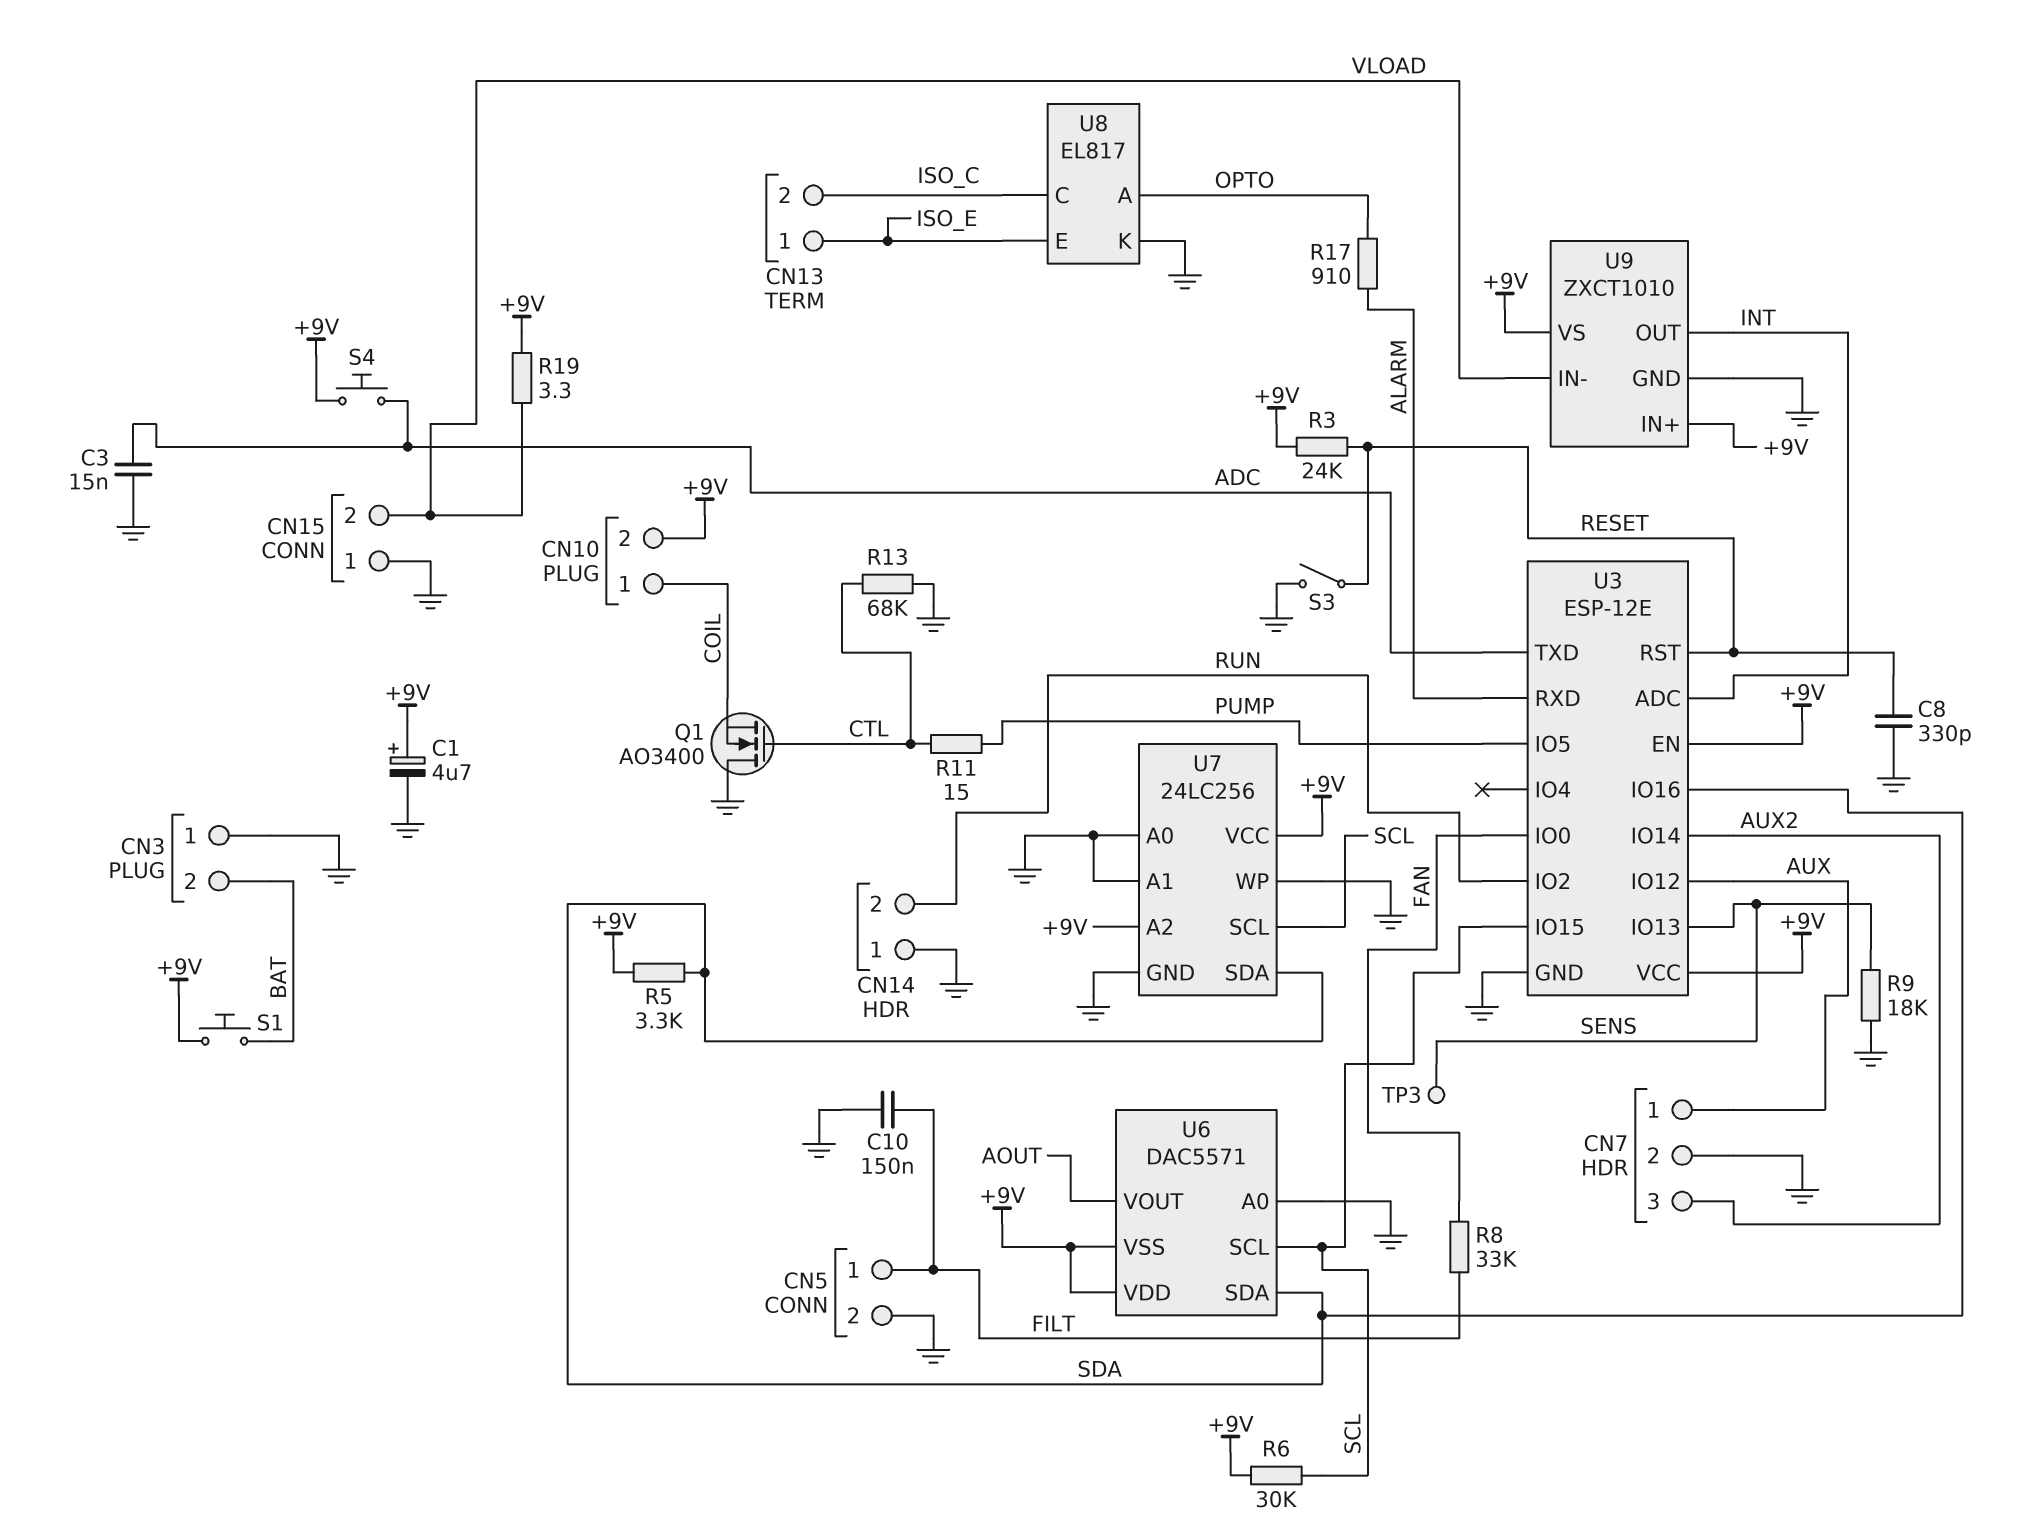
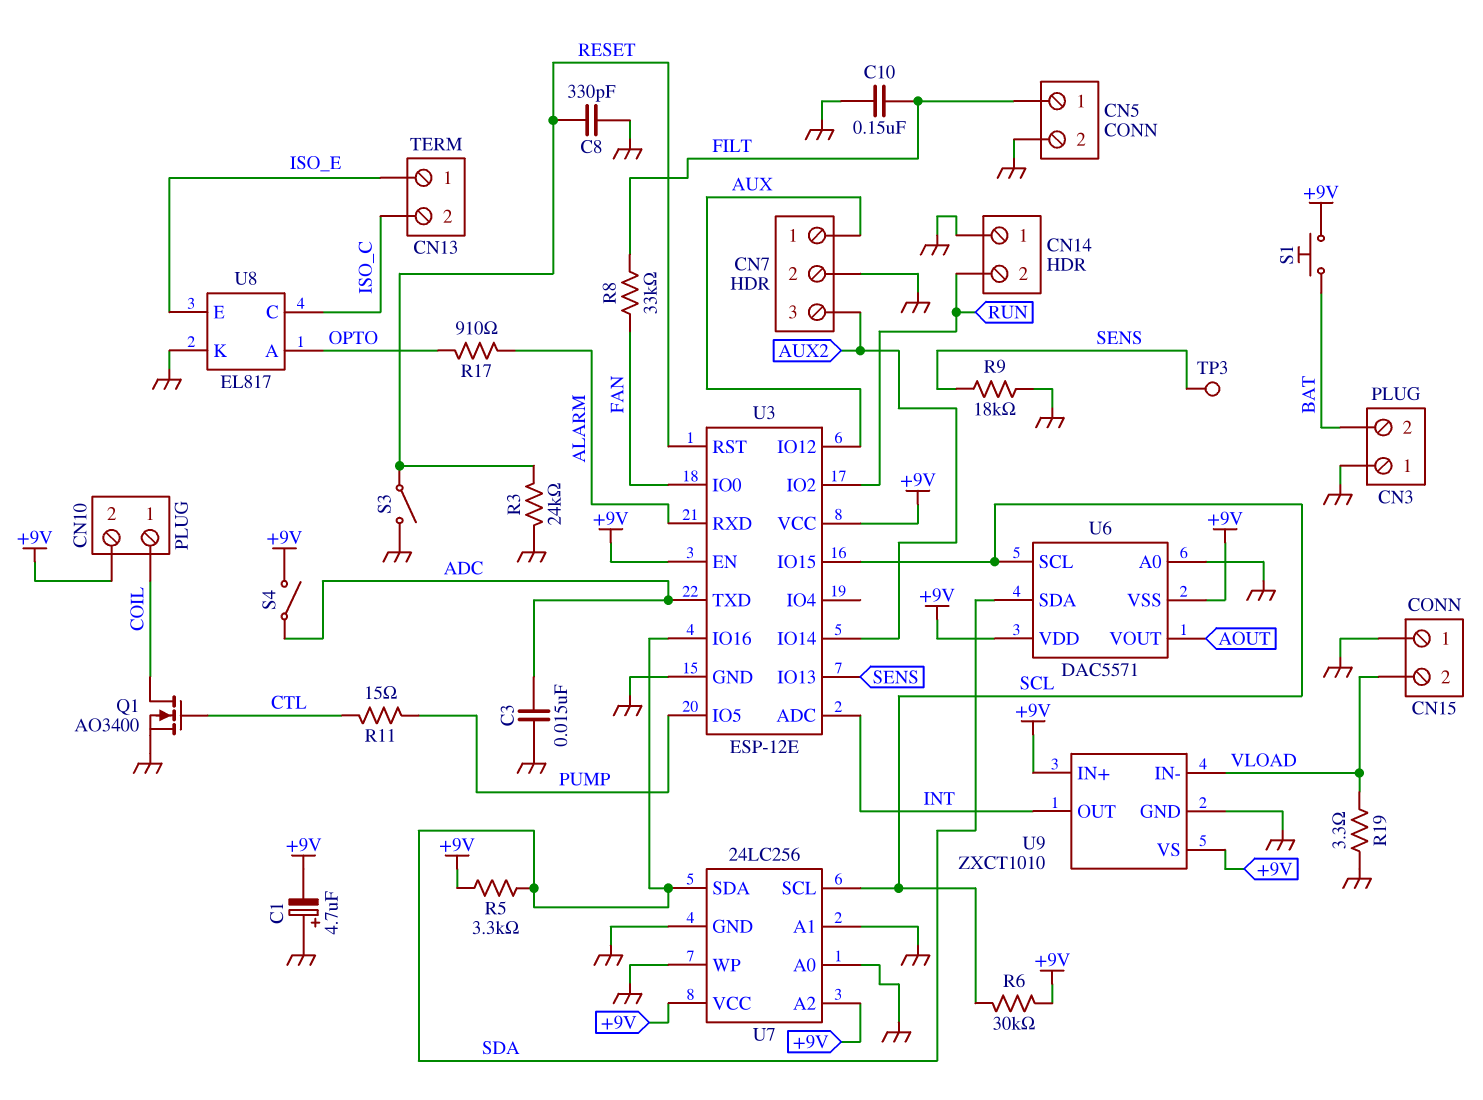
C1: 4.7uF (plus +9V, minus GND) -> 4.7uF (plus GND, minus +9V)
Q1: NMOS AO3400 (G CTL, D GND, S COIL) -> NMOS AO3400 (G CTL, D COIL, S GND)
R3: 24k (+9V, RESET) -> 24k (GND, RESET)
R13: 68k (CTL, GND) -> none
R19: 3.3 (+9V, VLOAD) -> 3.3 (GND, VLOAD)
S4: button (+9V, ADC) -> switch (+9V, ADC)

